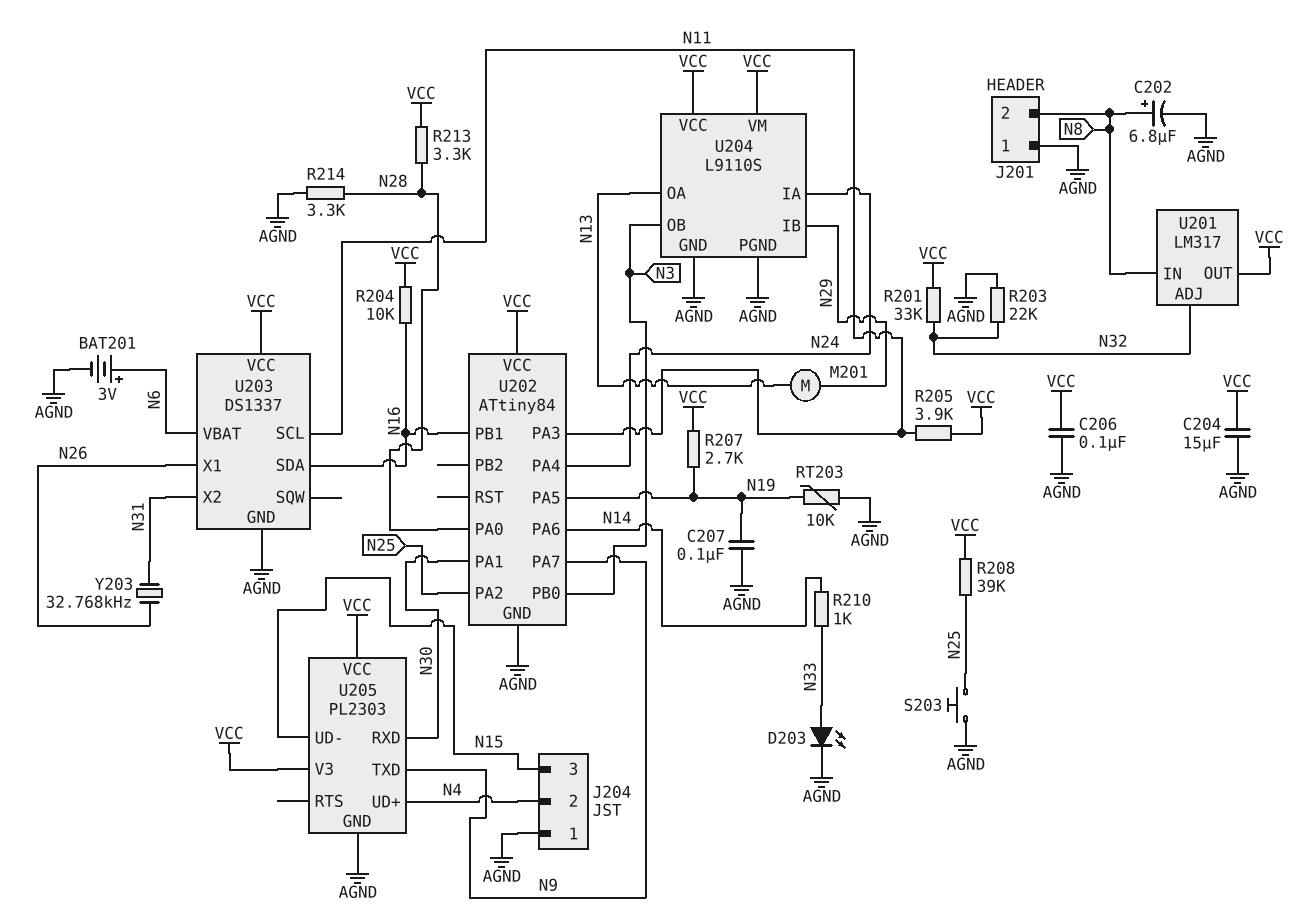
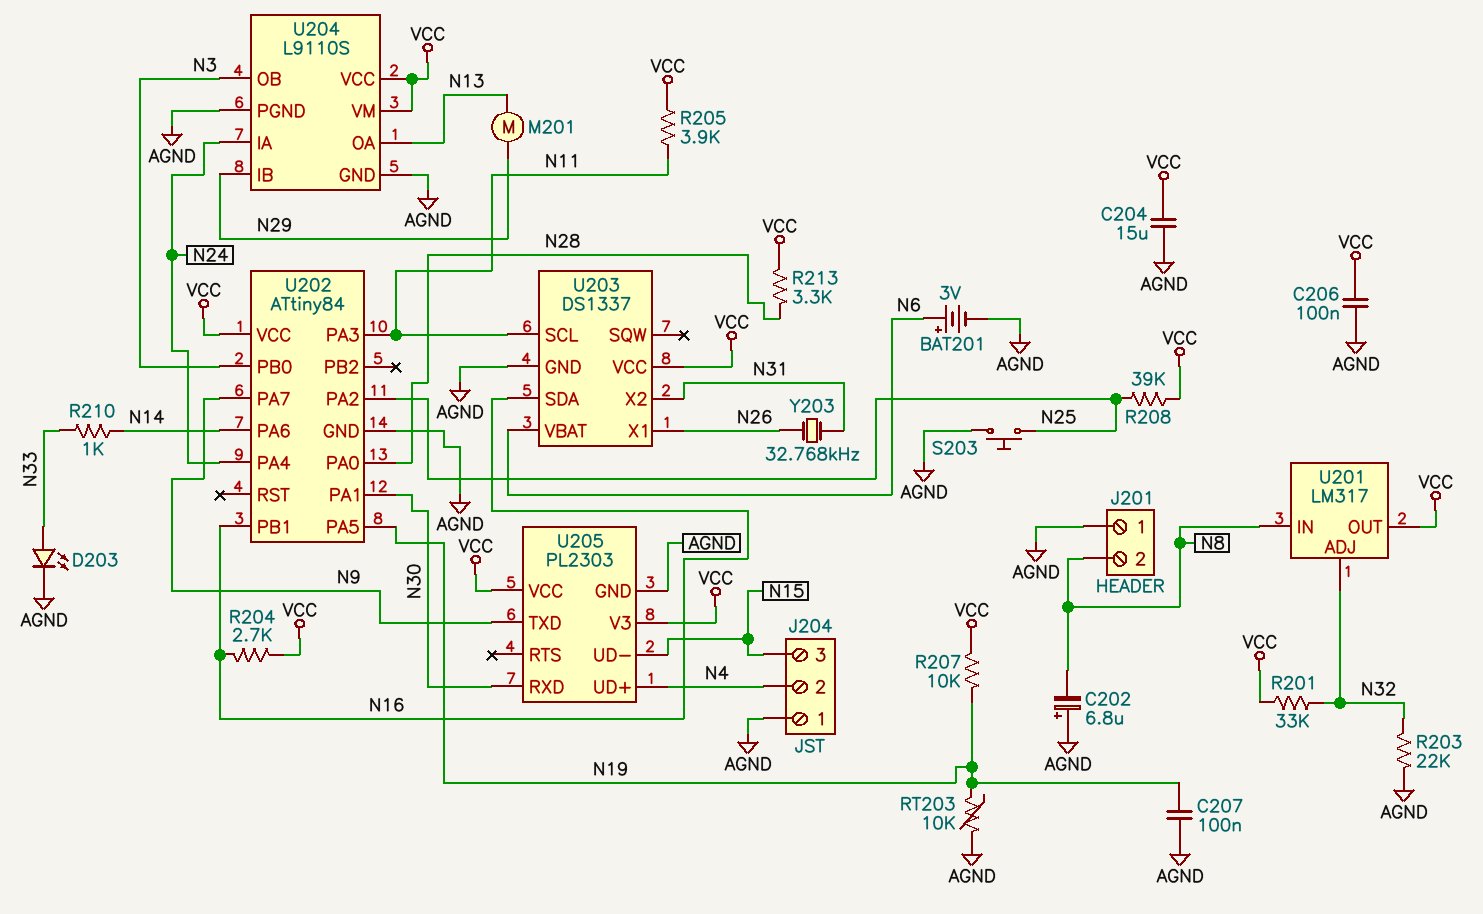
C202: 6.8uF (plus N8, minus AGND) -> 6.8uF (plus AGND, minus N8)
R204: 10k (N16, VCC) -> 2.7k (N16, VCC)
R207: 2.7k (N19, VCC) -> 10k (N19, VCC)
R214: 3.3k (AGND, N28) -> none

